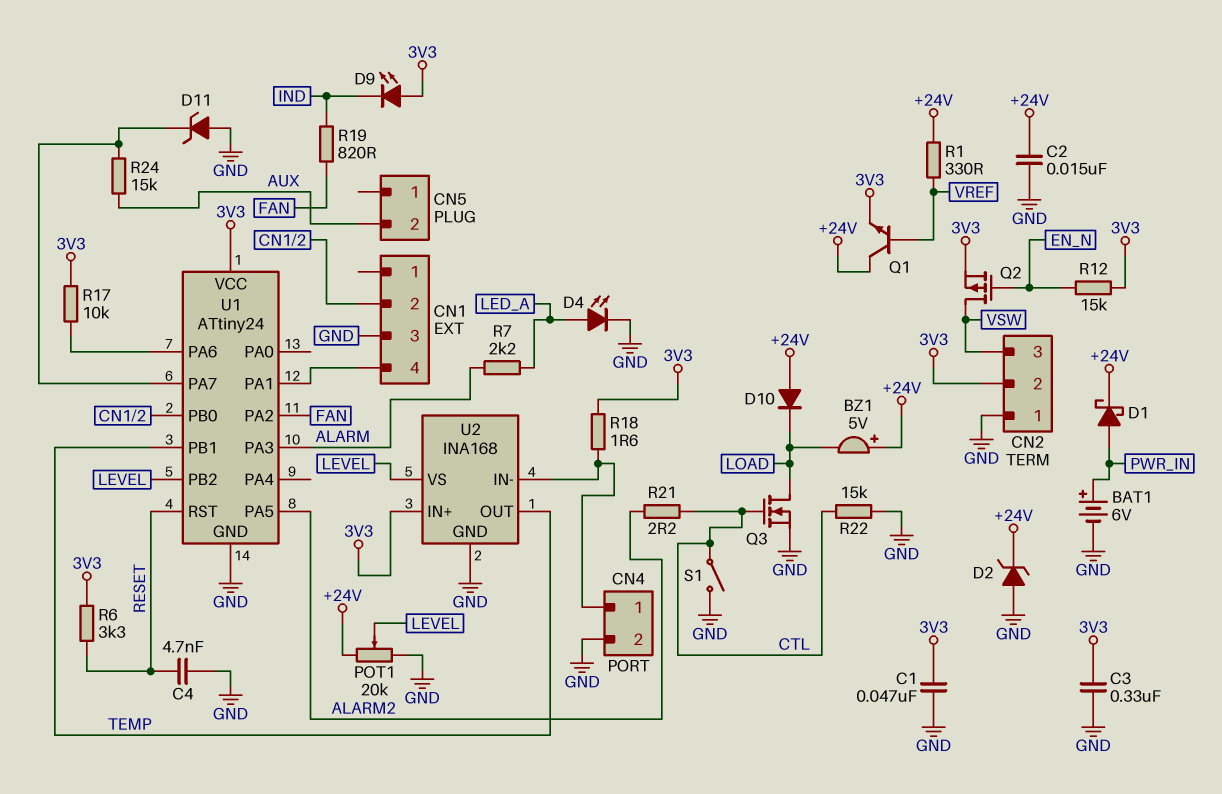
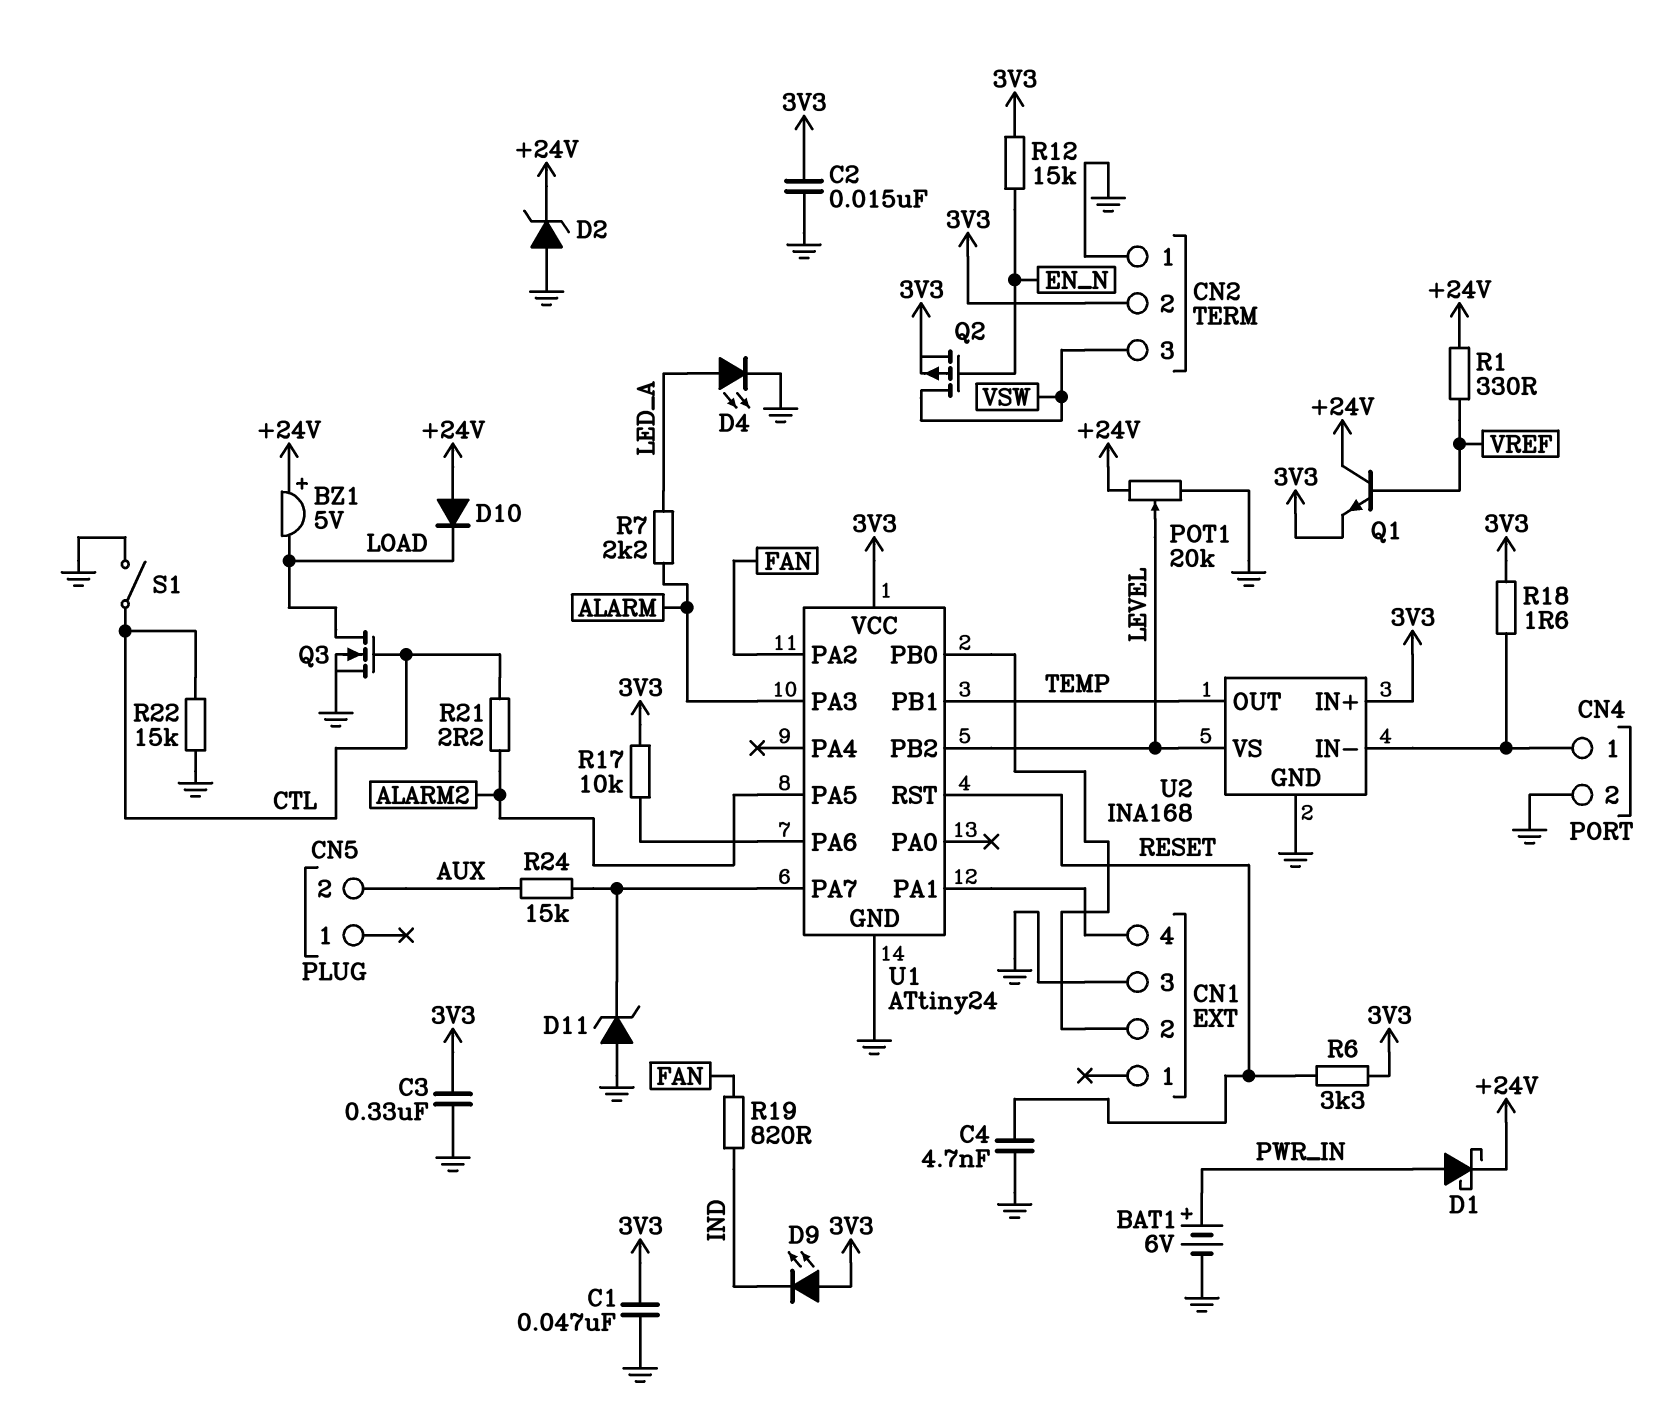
C2: 15nF (+24V, GND) -> 15nF (3V3, GND)

